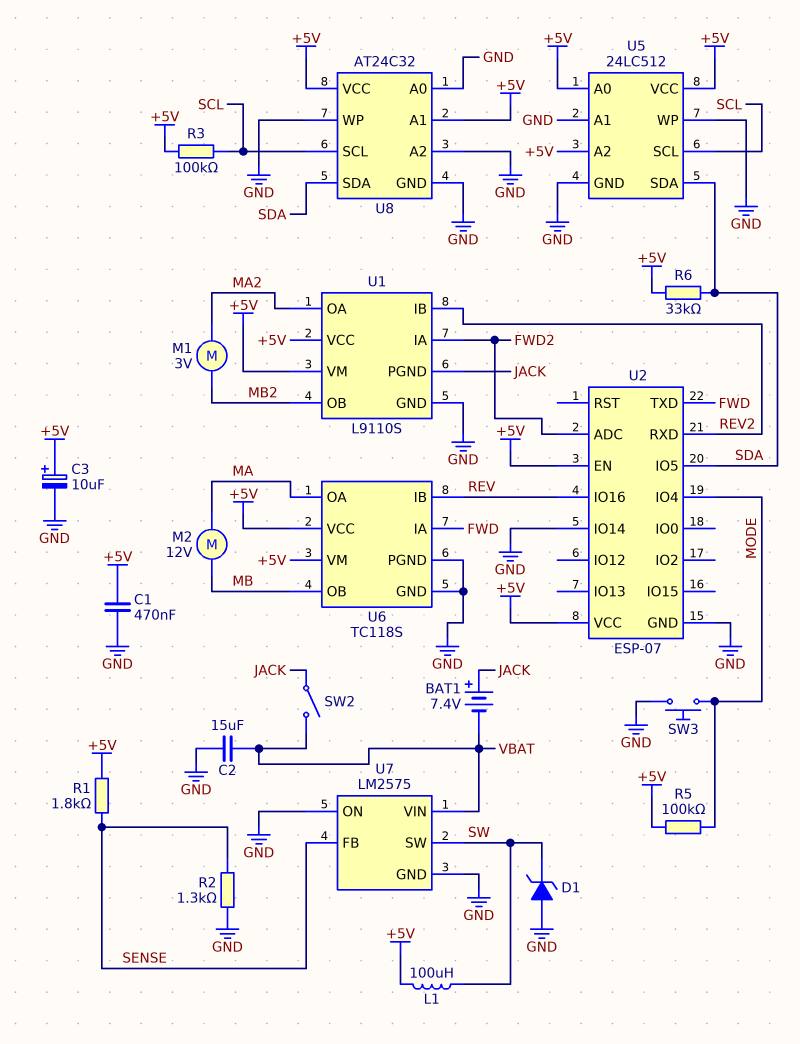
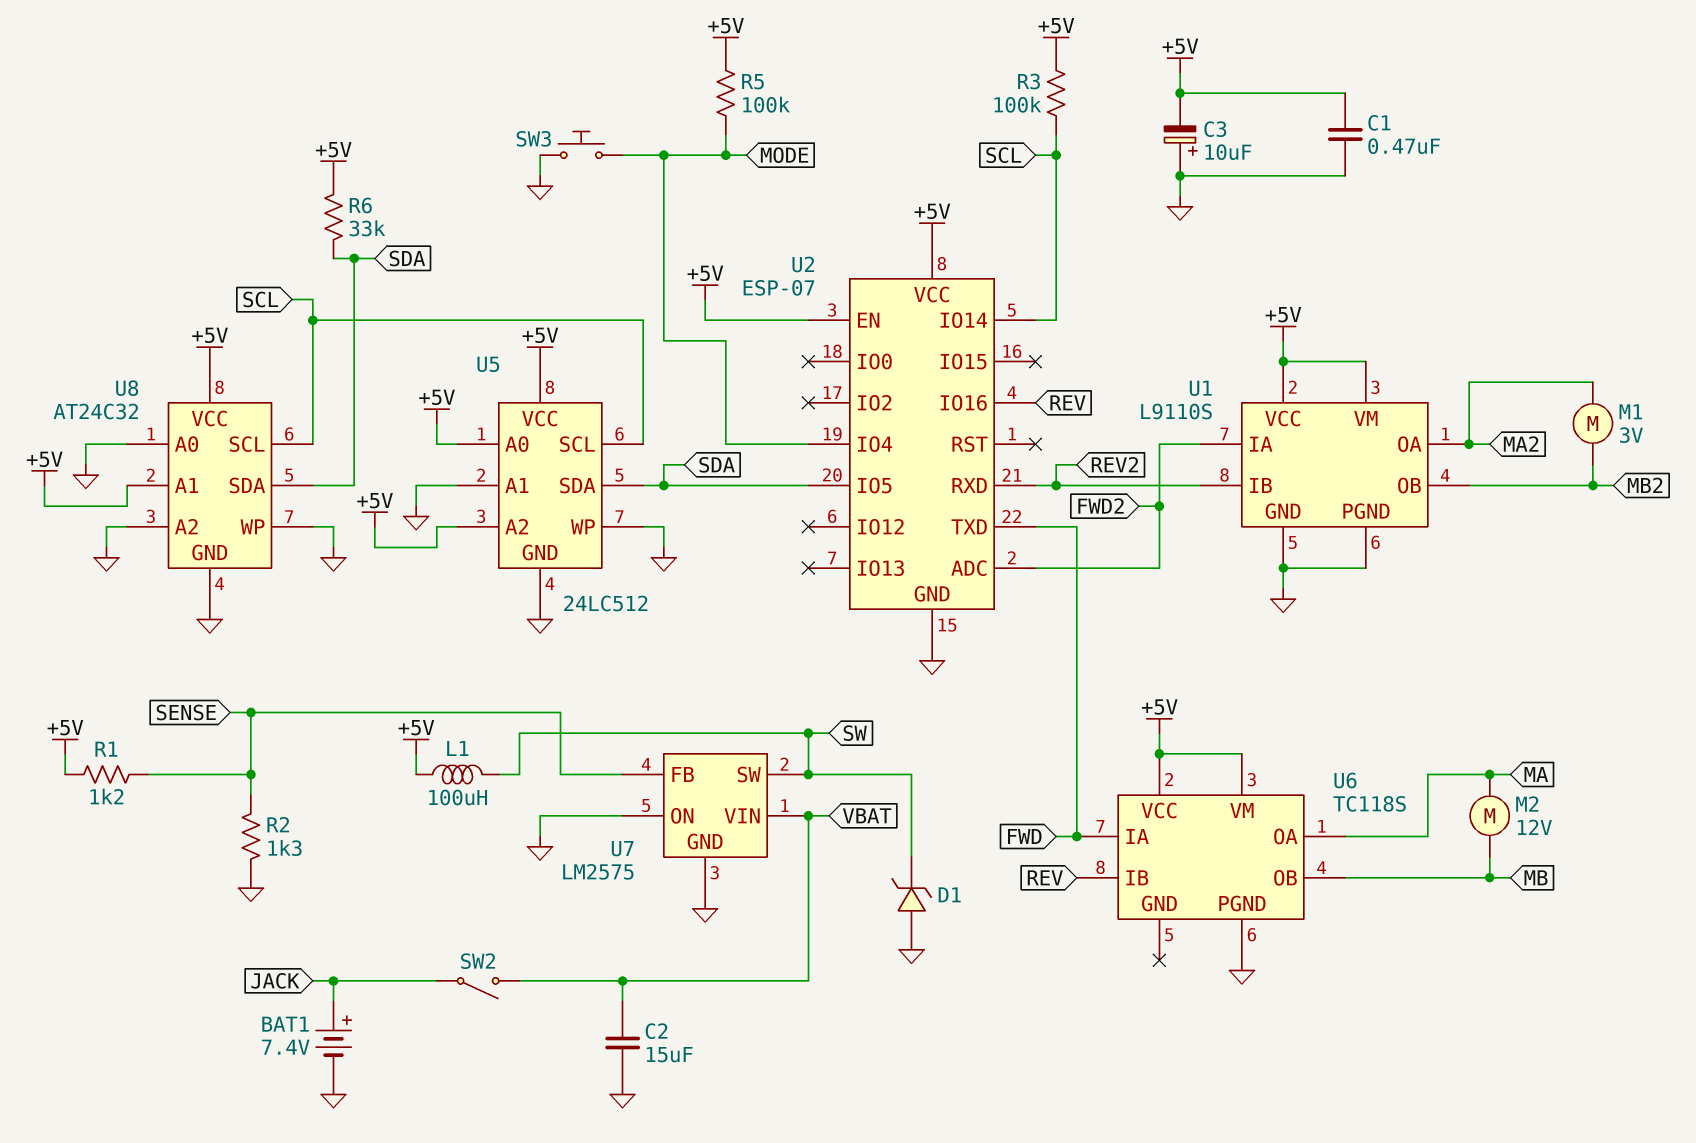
BAT1: 7.4V (plus JACK, minus VBAT) -> 7.4V (plus JACK, minus GND)
C3: 10uF (plus +5V, minus GND) -> 10uF (plus GND, minus +5V)
R1: 1.8k (+5V, SENSE) -> 1.2k (+5V, SENSE)
U1 pin PGND: JACK -> GND
U2 pin IO14: GND -> SCL
U6 pin GND: GND -> none

